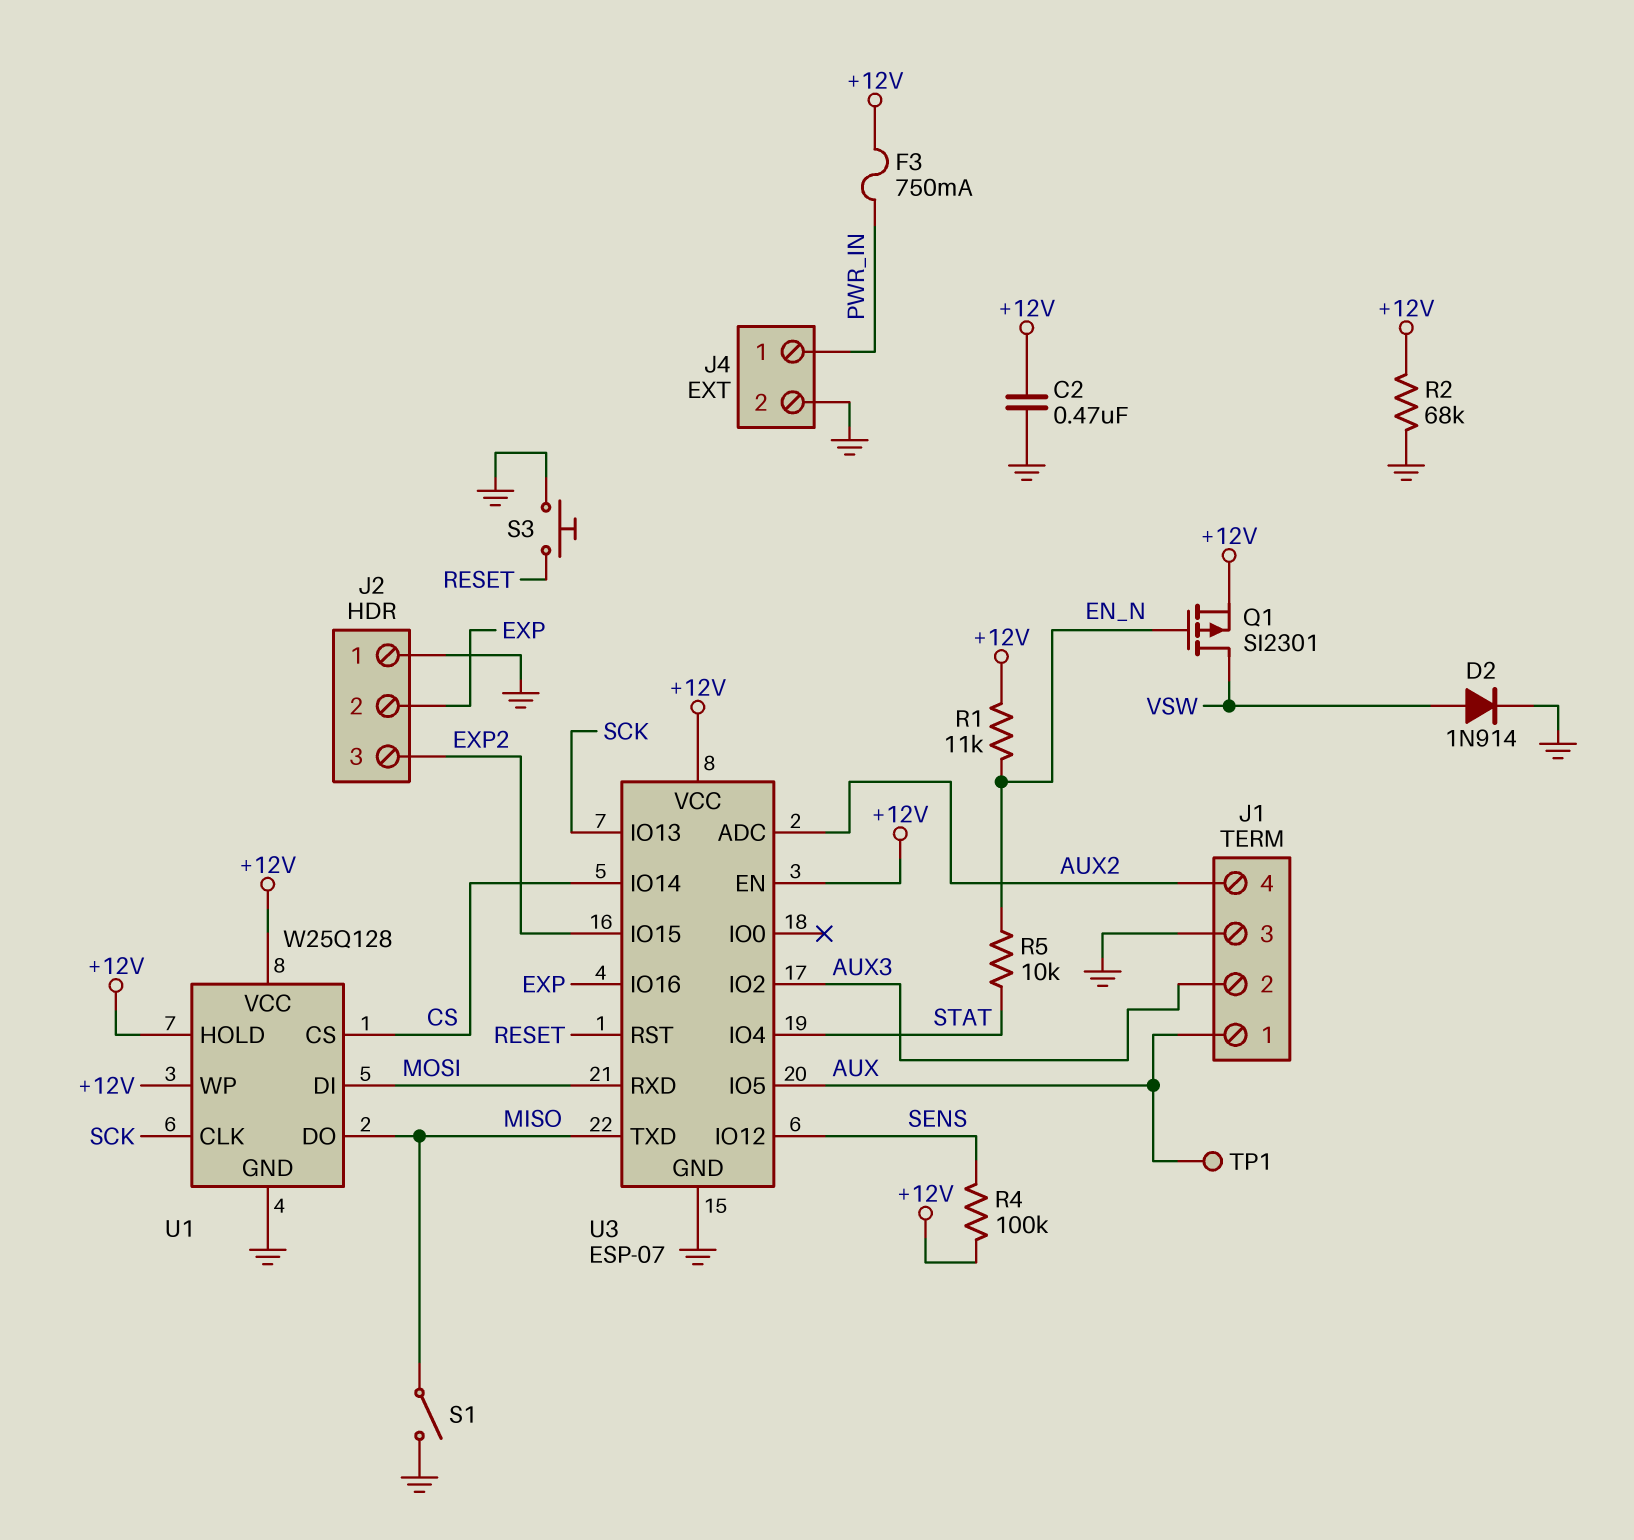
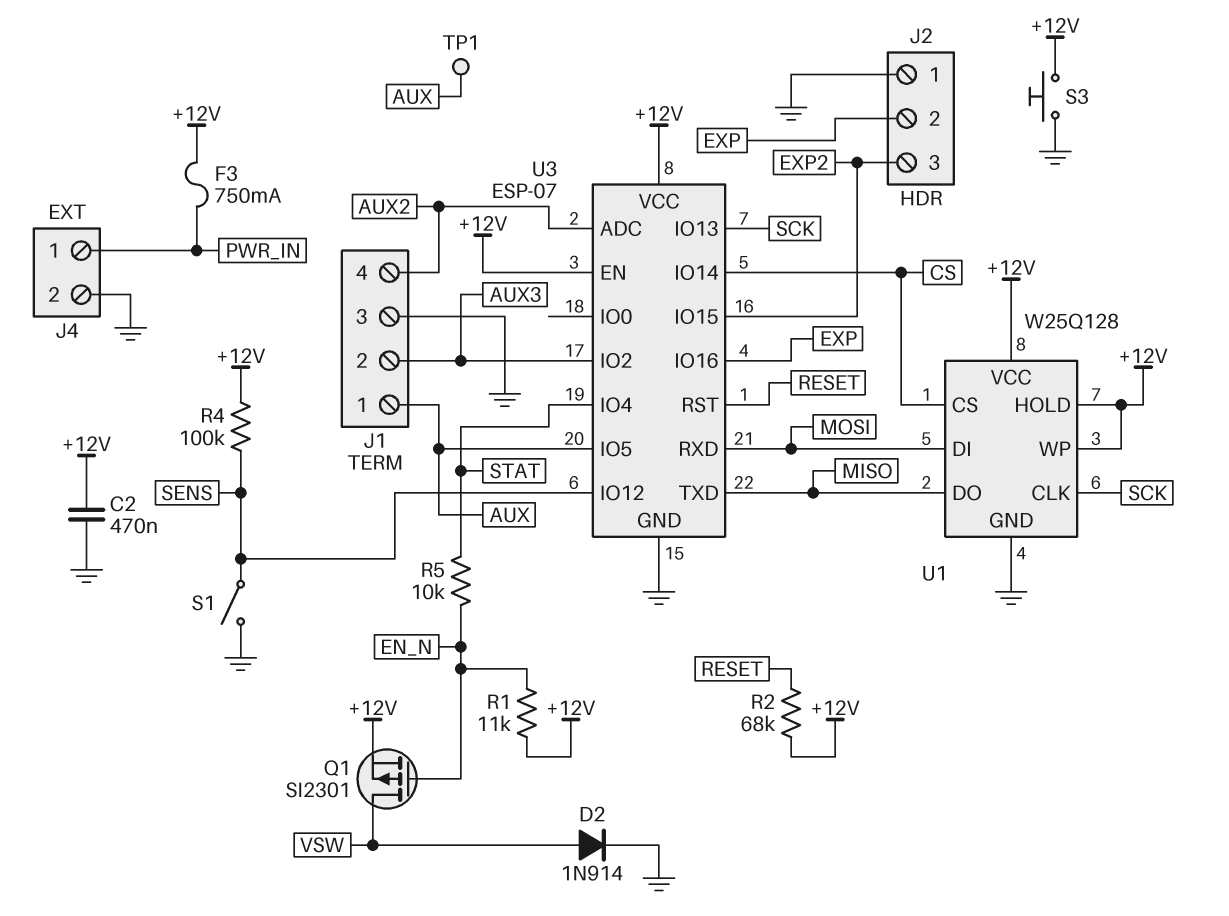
R2: 68k (+12V, GND) -> 68k (+12V, RESET)
S1: switch (GND, MISO) -> switch (GND, SENS)
S3: button (GND, RESET) -> button (+12V, GND)

